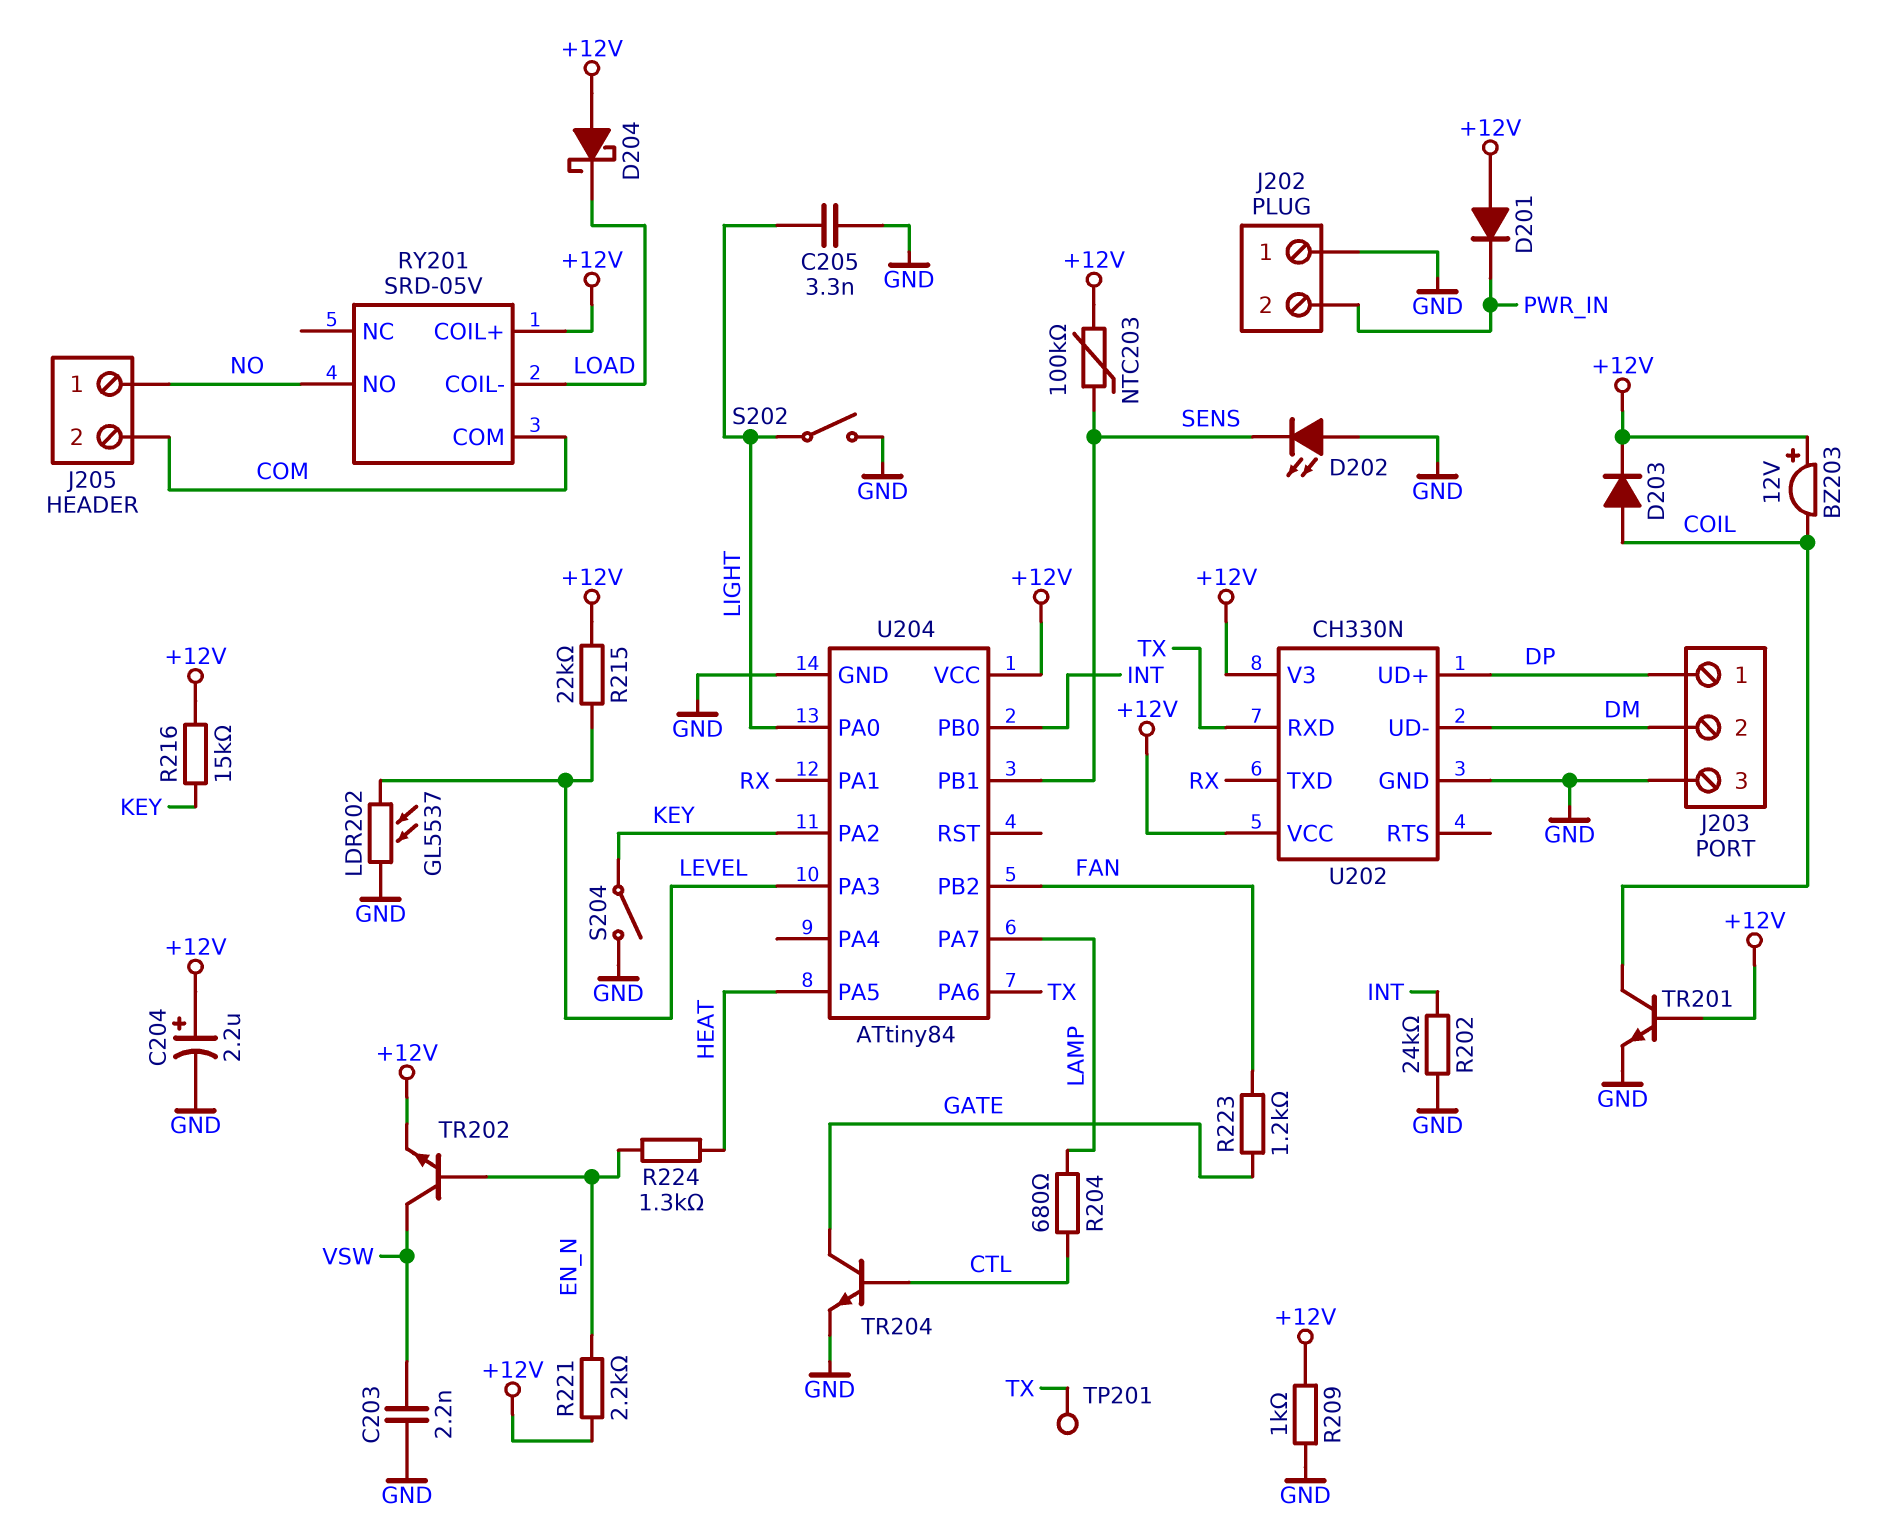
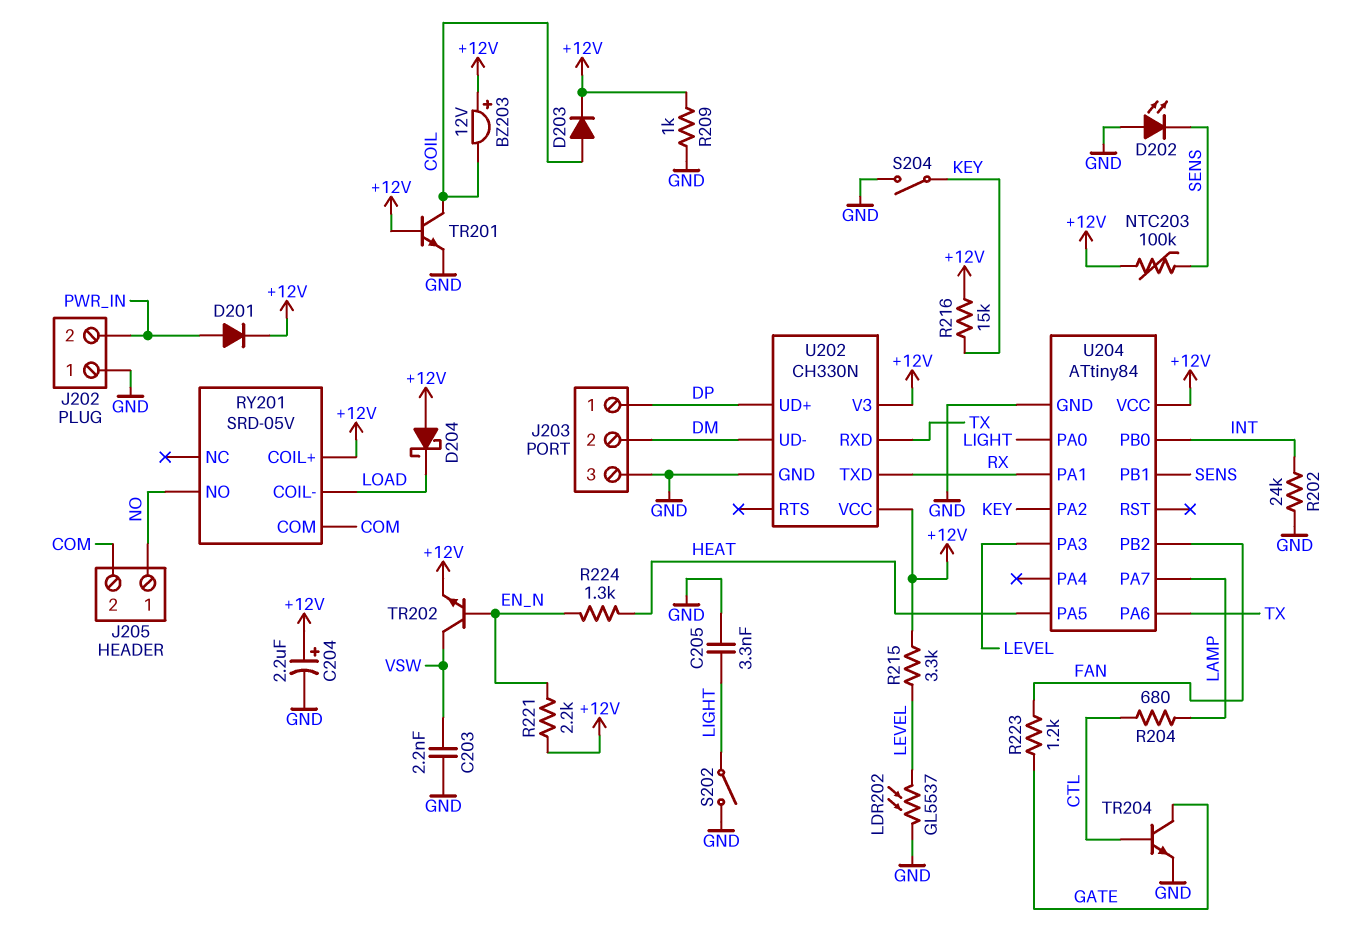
D201: diode (A +12V, K PWR_IN) -> diode (A PWR_IN, K +12V)
R215: 22k (+12V, LEVEL) -> 3.3k (+12V, LEVEL)
TP201: test point (TX) -> none

